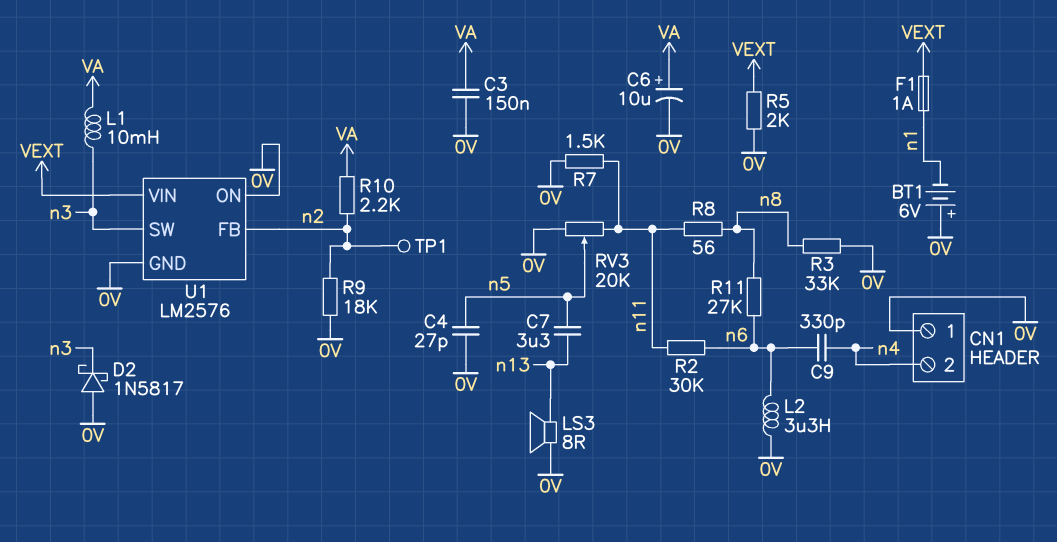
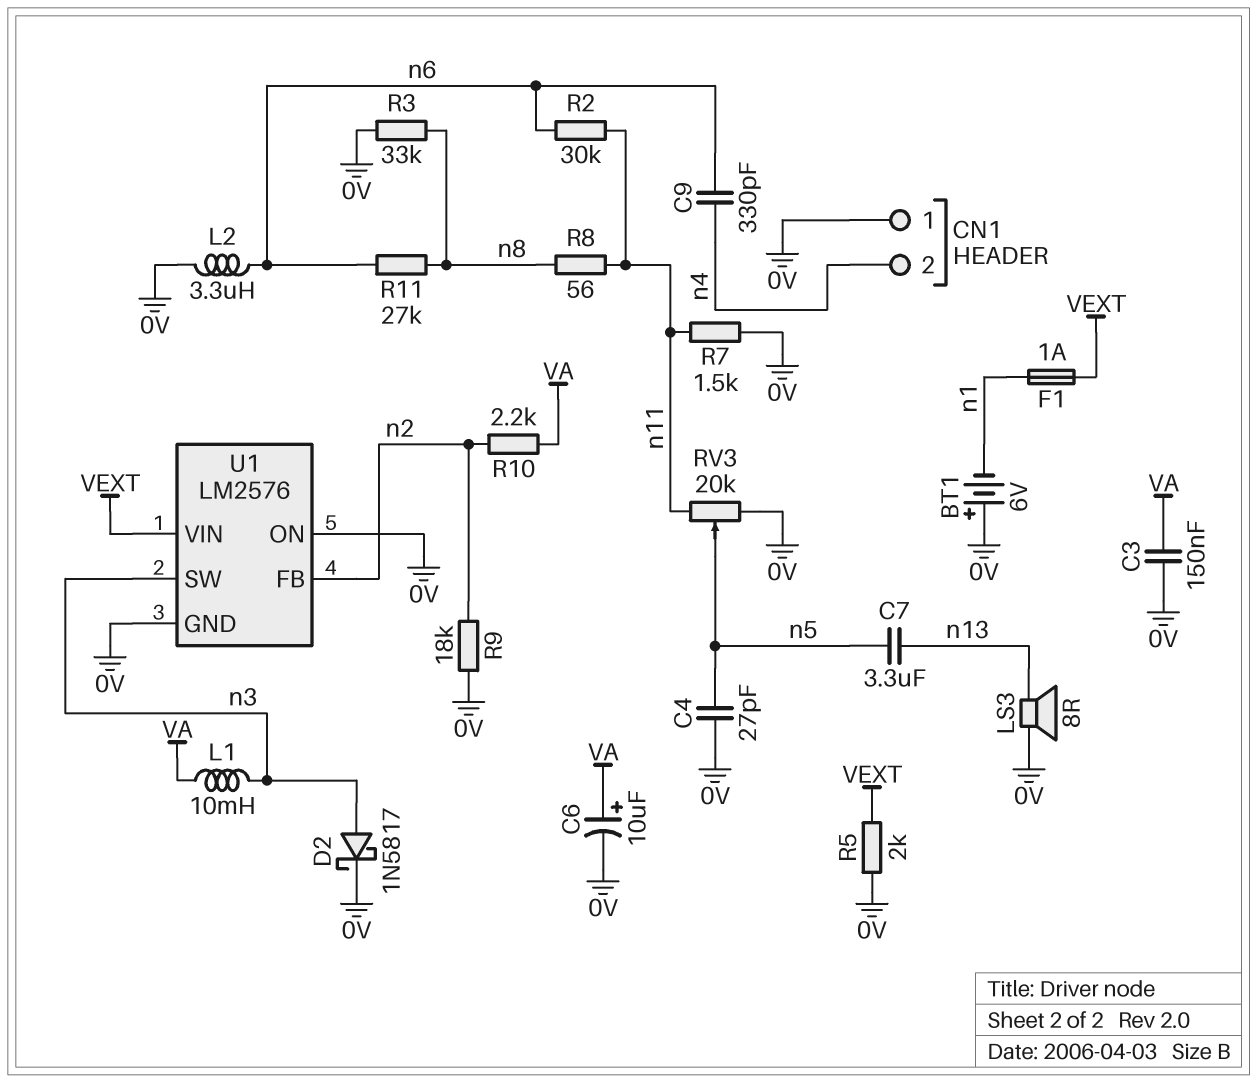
D2: schottky 1N5817 (A 0V, K n3) -> schottky 1N5817 (A n3, K 0V)
TP1: test point (n2) -> none

